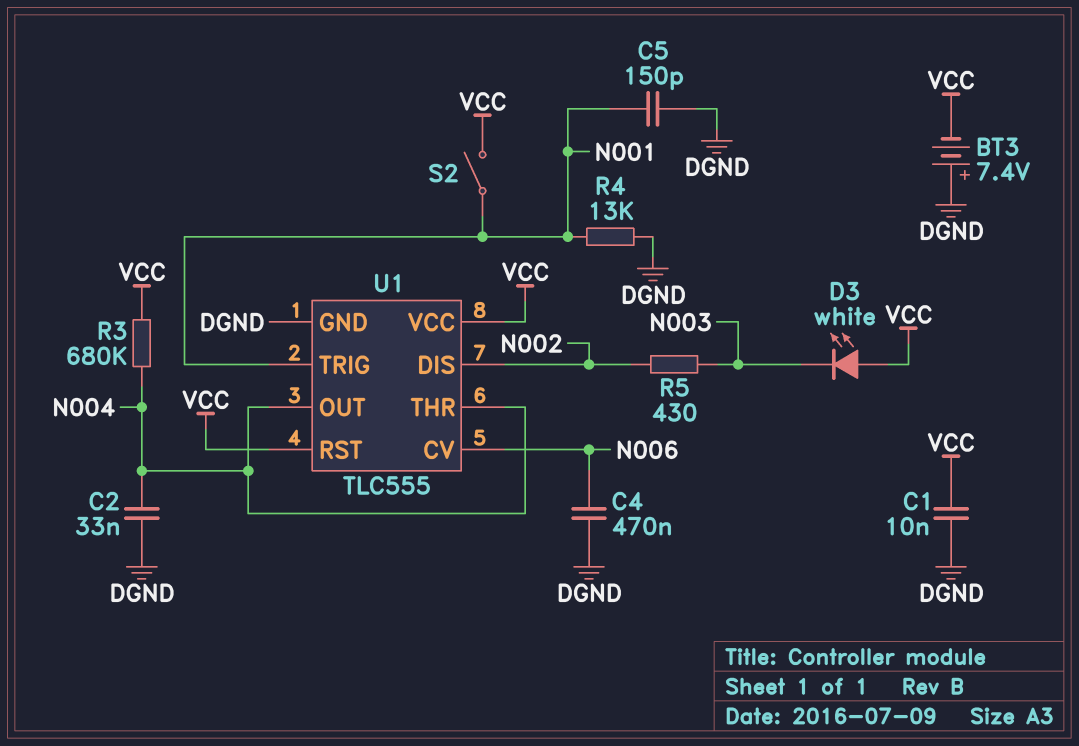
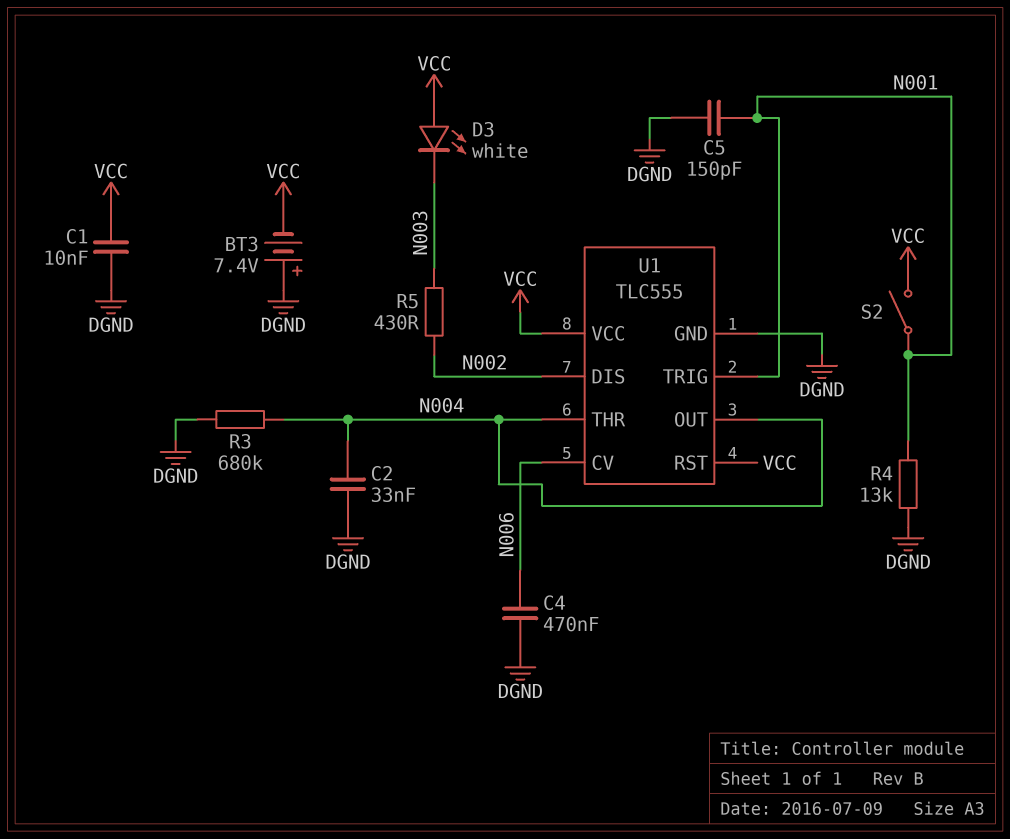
R3: 680k (N004, VCC) -> 680k (DGND, N004)

